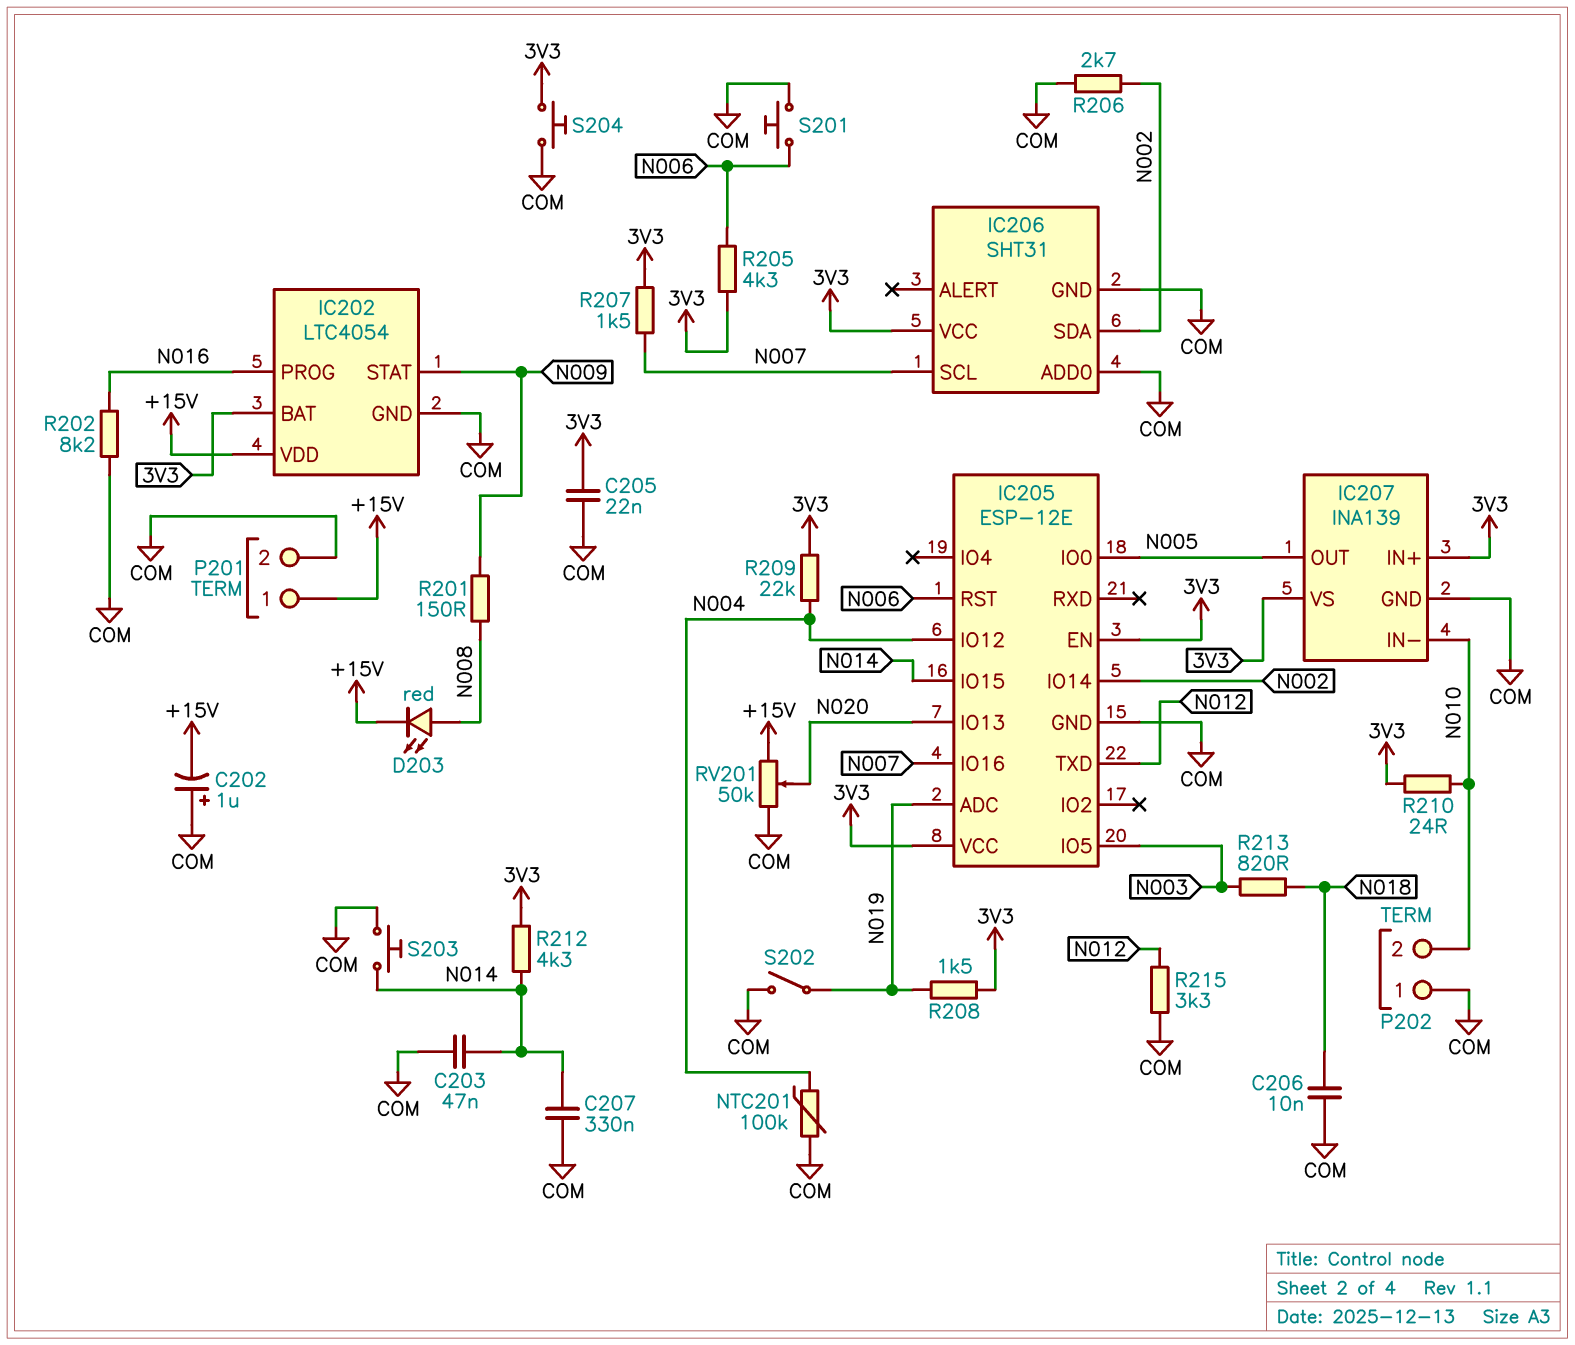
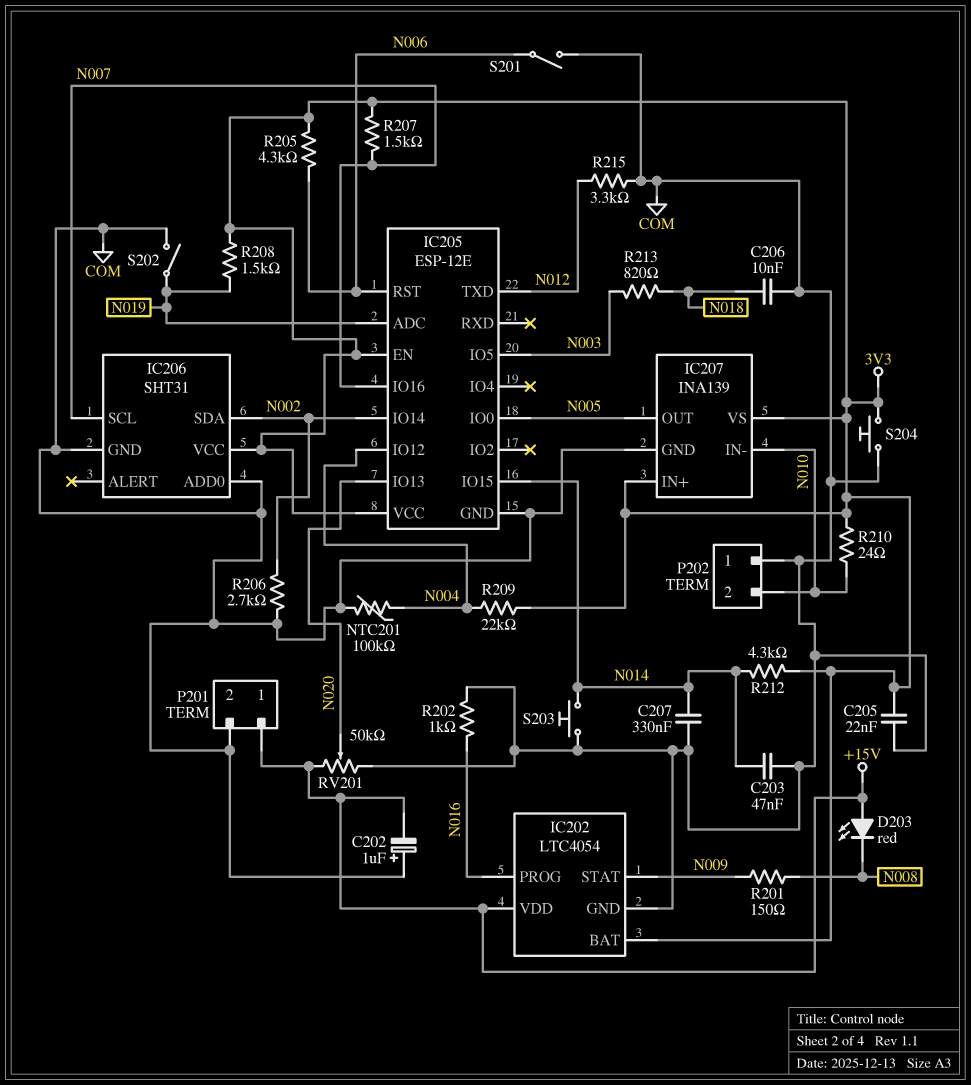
D203: LED red (A N008, K +15V) -> LED red (A +15V, K N008)
R202: 8.2k (COM, N016) -> 1k (COM, N016)
S201: button (COM, N006) -> switch (COM, N006)

